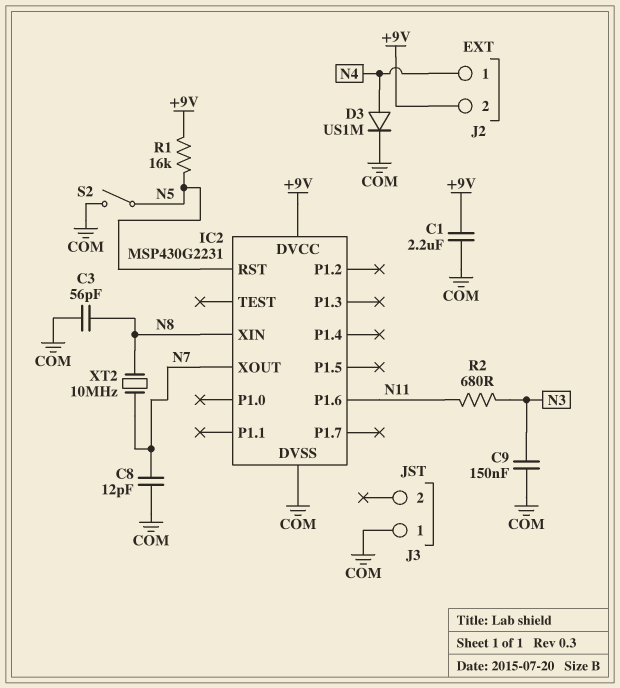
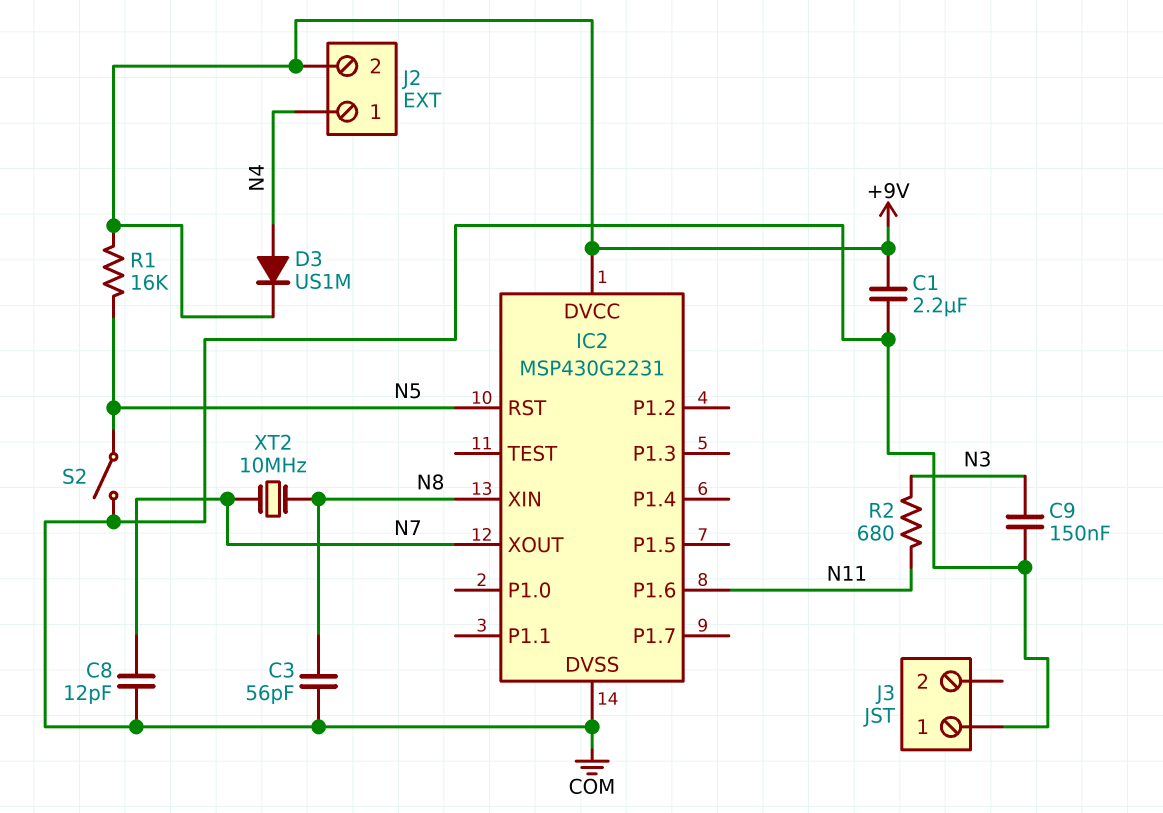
D3: diode US1M (A N4, K COM) -> diode US1M (A N4, K +9V)

